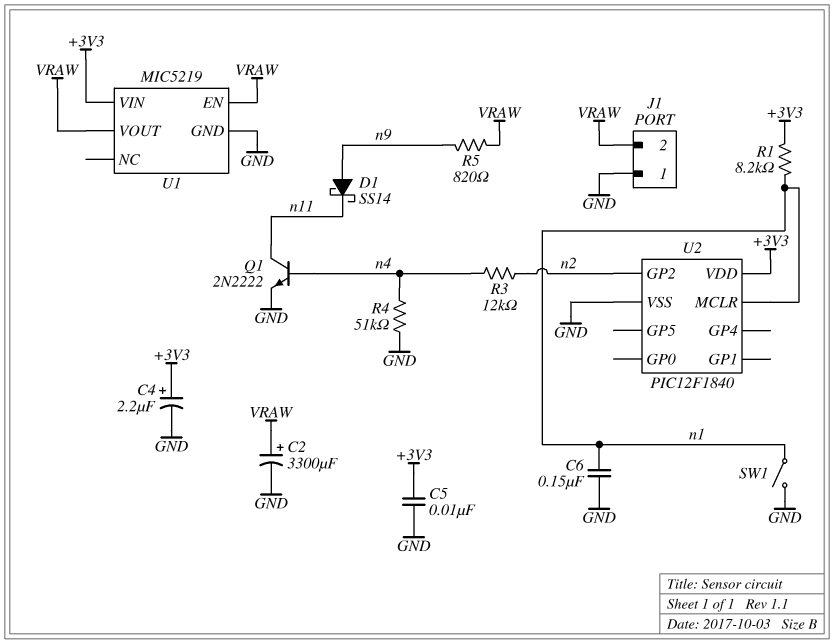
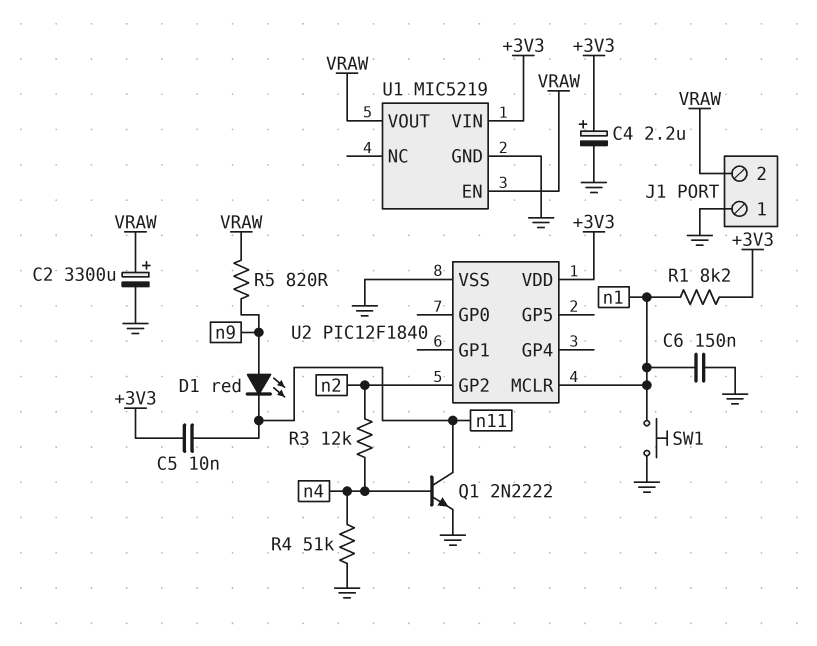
C5: 10nF (+3V3, GND) -> 10nF (+3V3, n11)
D1: schottky SS14 (A n9, K n11) -> LED red (A n9, K n11)
SW1: switch (GND, n1) -> button (GND, n1)

